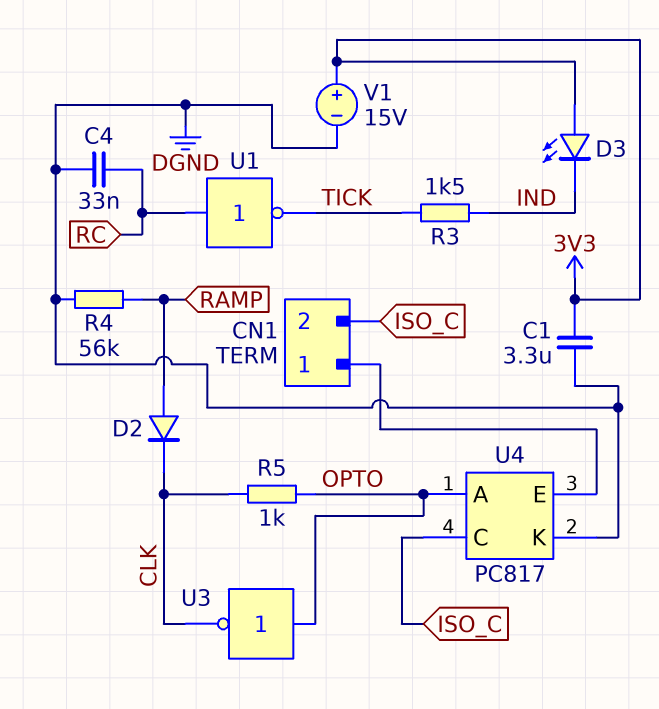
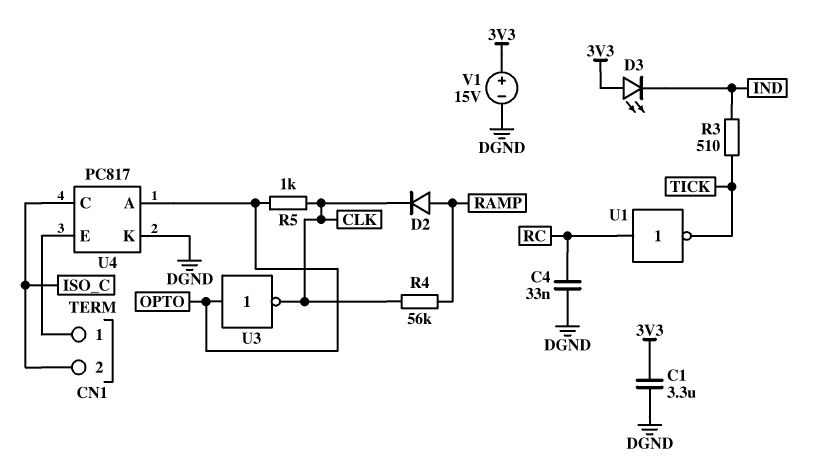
R3: 1.5k (IND, TICK) -> 510 (IND, TICK)
R4: 56k (DGND, RAMP) -> 56k (CLK, RAMP)

